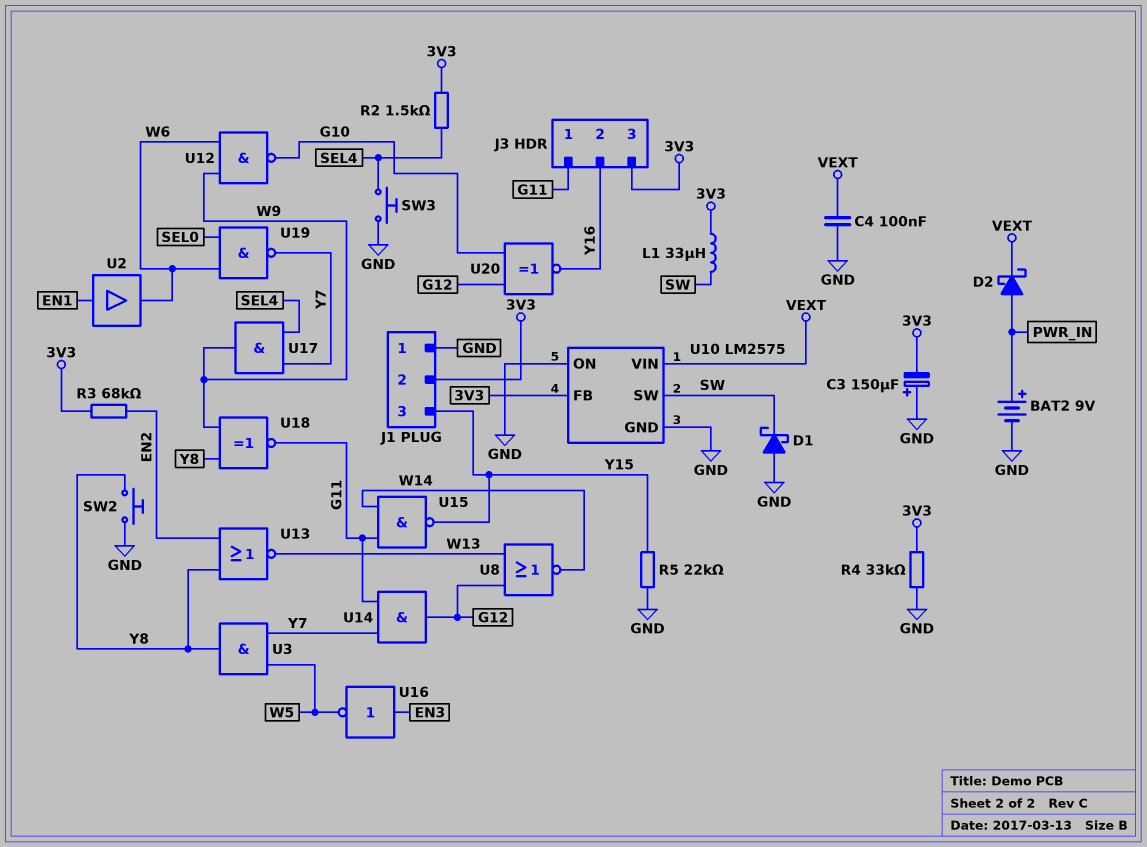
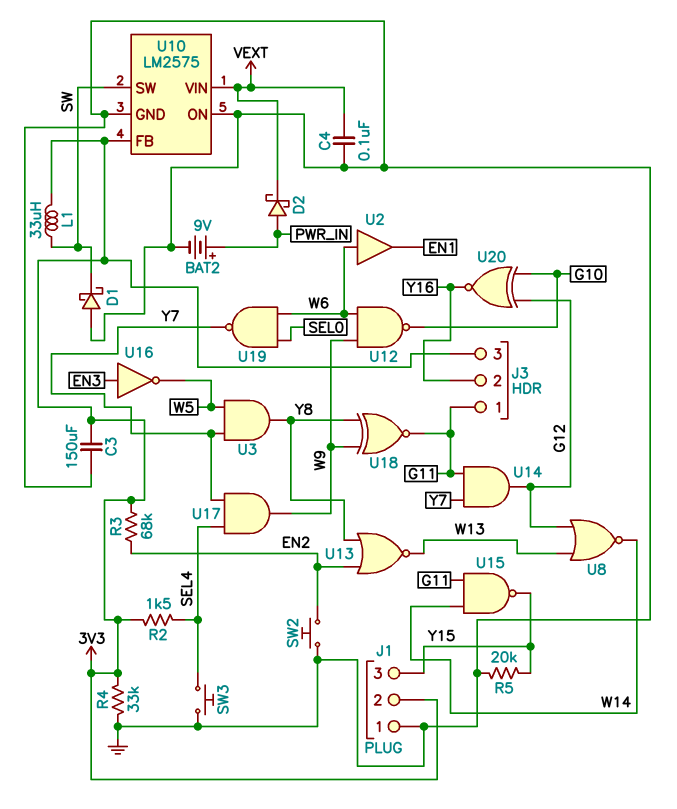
C3: 150uF (plus GND, minus 3V3) -> 150uF (3V3, GND)
R5: 22k (GND, Y15) -> 20k (GND, Y15)
SW2: button (GND, Y8) -> button (EN2, GND)
U2: buffer (in EN1, out W6) -> buffer (in W6, out EN1)

